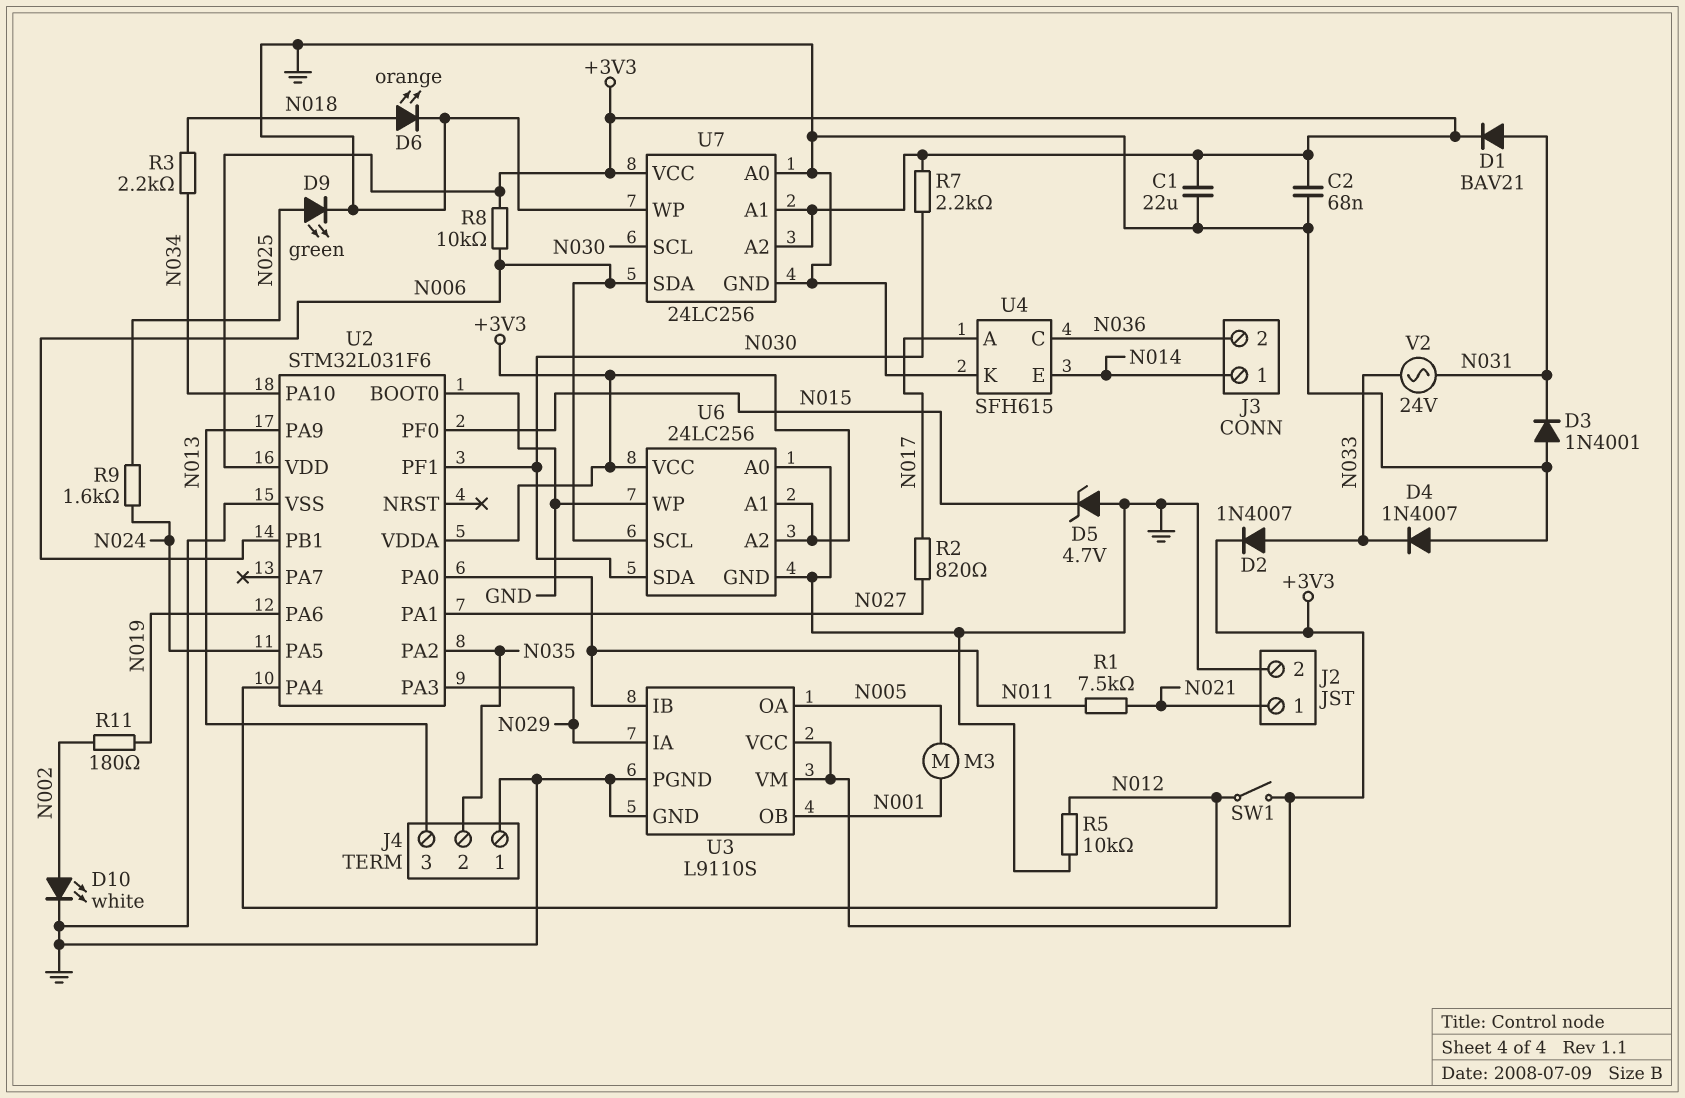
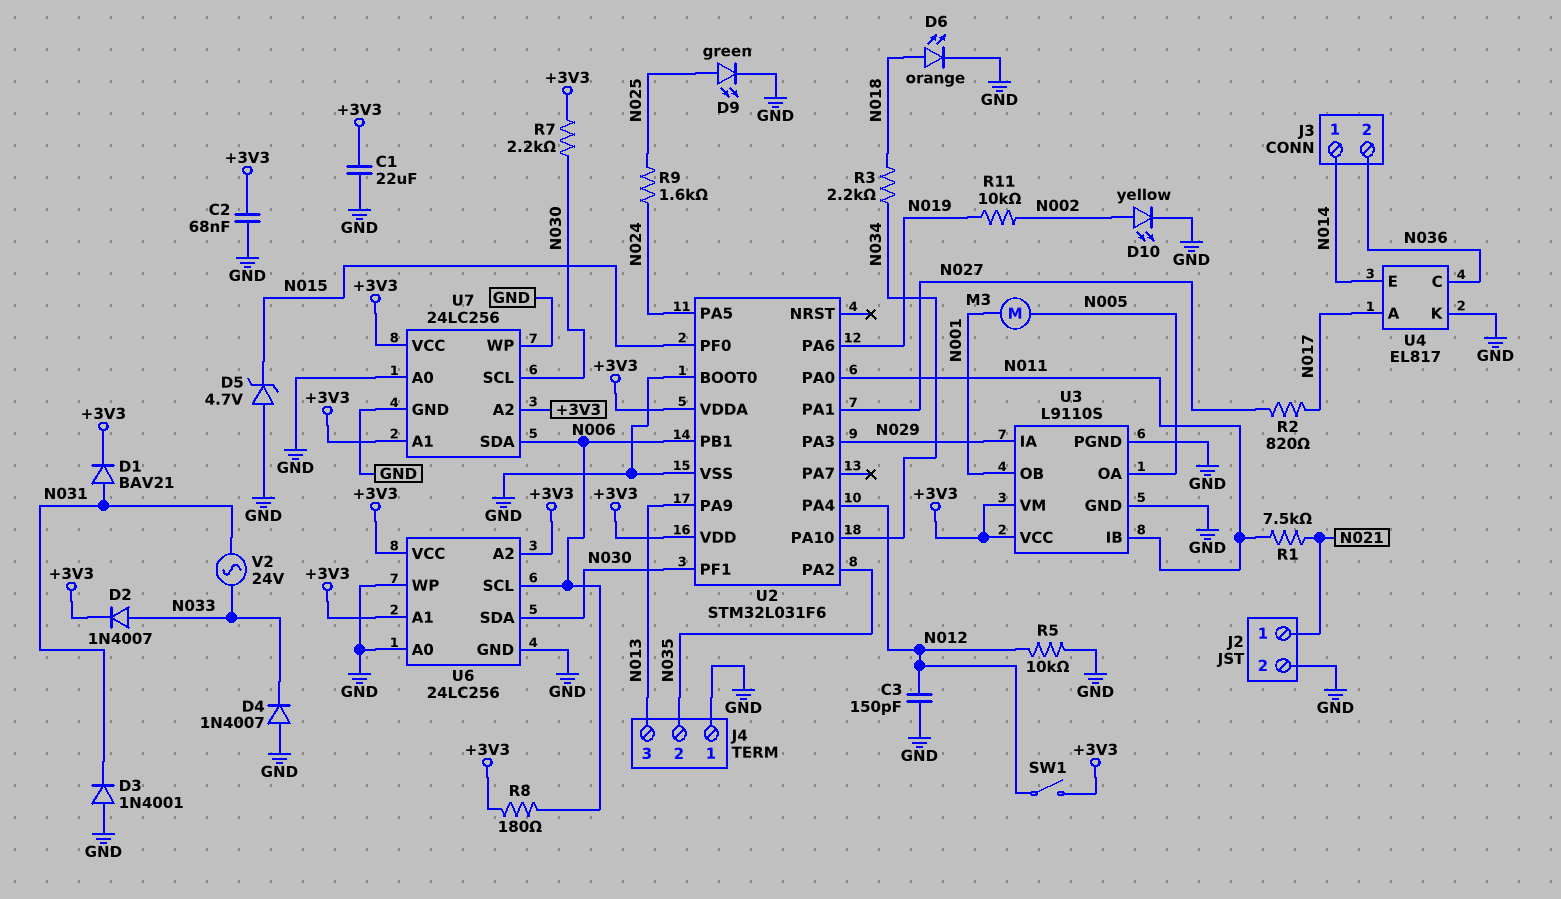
C3: none -> 150pF (GND, N012)
D10: LED white (A N002, K GND) -> LED yellow (A N002, K GND)
R8: 10k (+3V3, N006) -> 180 (+3V3, N006)
R11: 180 (N002, N019) -> 10k (N002, N019)
U4: SFH615 -> EL817

